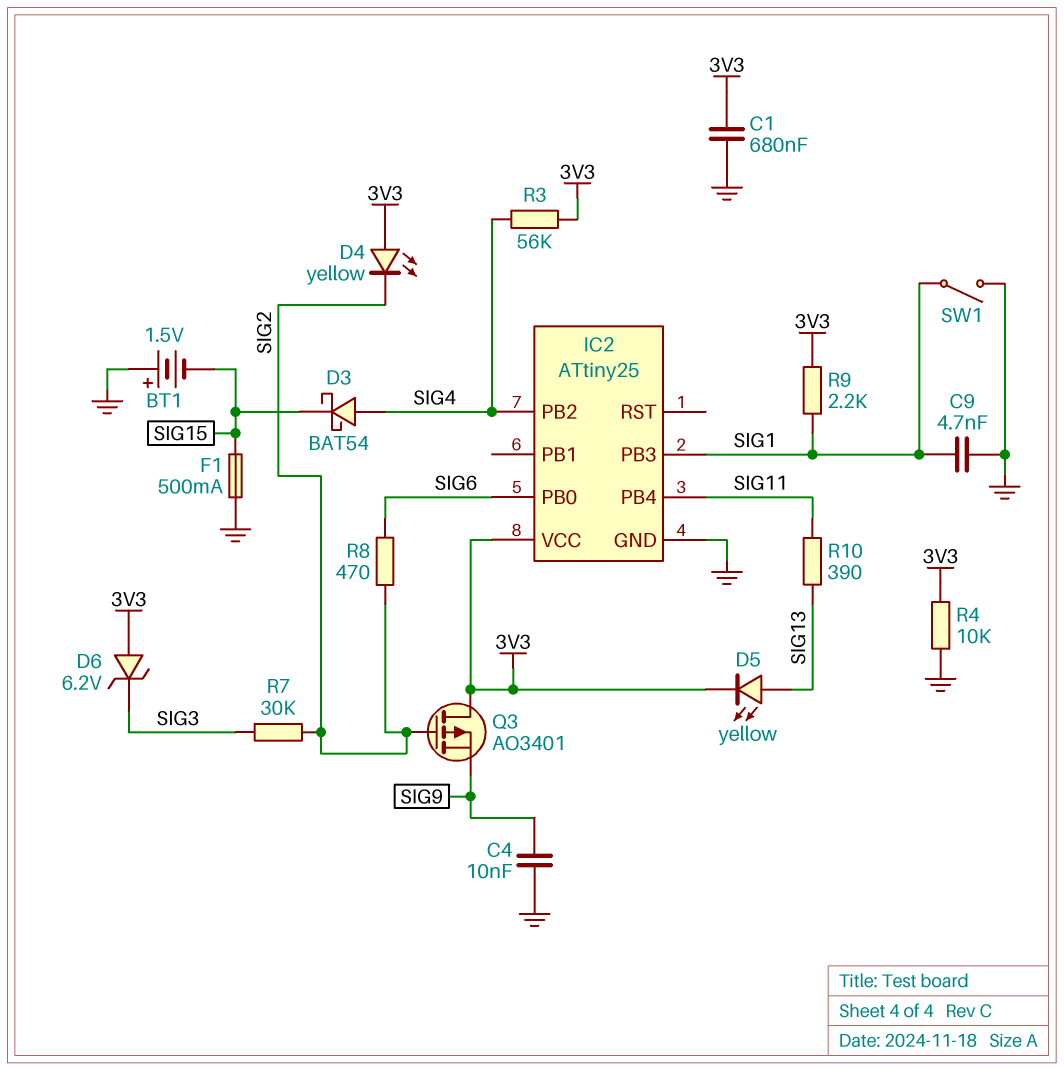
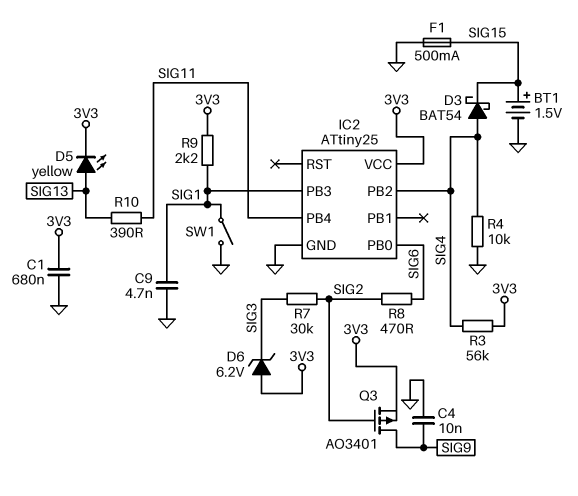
BT1: 1.5V (plus GND, minus SIG15) -> 1.5V (plus SIG15, minus GND)
D4: LED yellow (A 3V3, K SIG2) -> none
Q3: PMOS AO3401 (G SIG2, D 3V3, S SIG9) -> PMOS AO3401 (G SIG2, D SIG9, S 3V3)
R4: 10k (3V3, GND) -> 10k (GND, SIG4)

